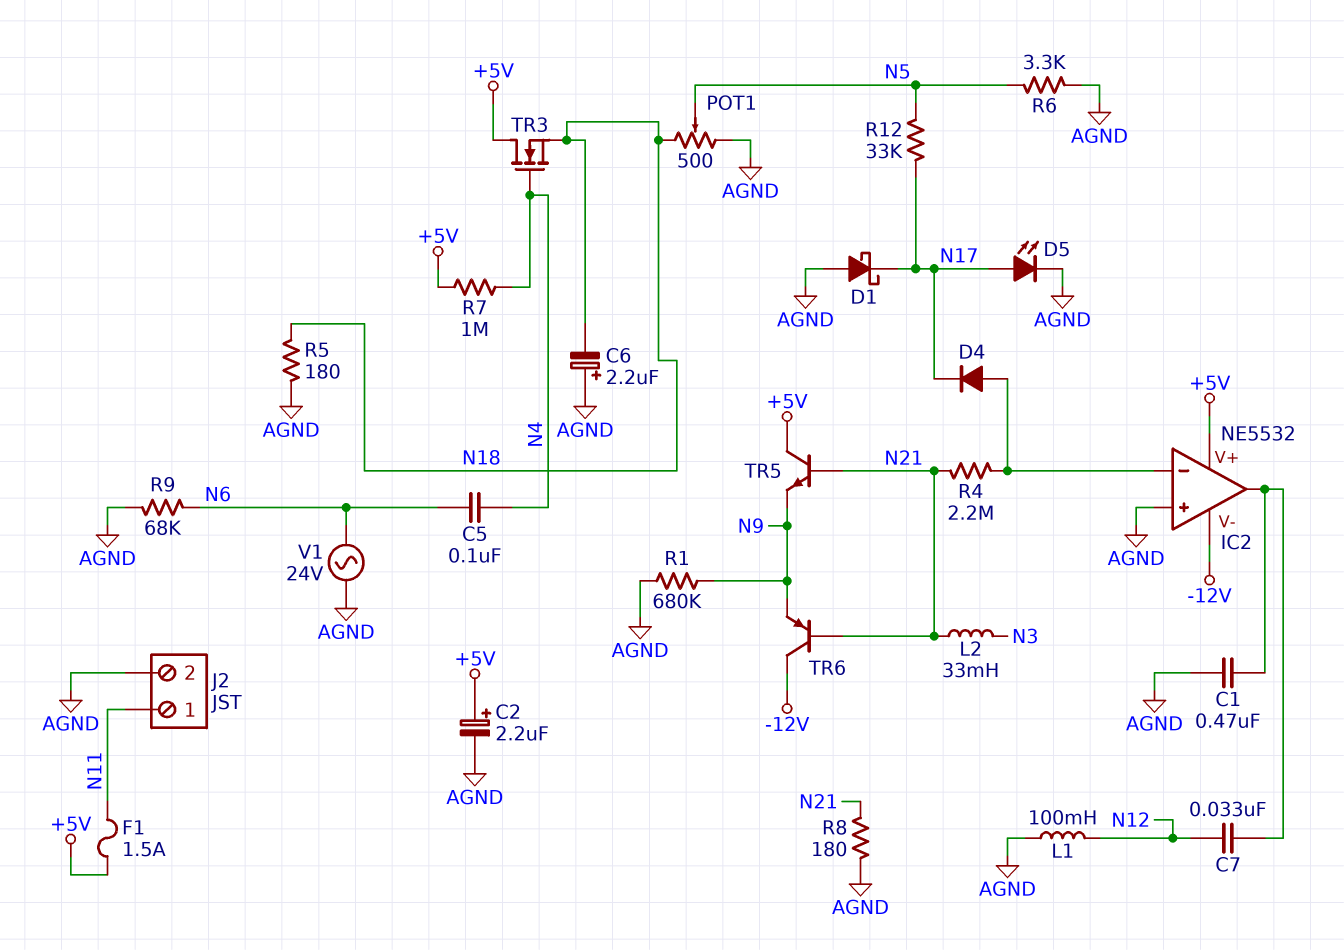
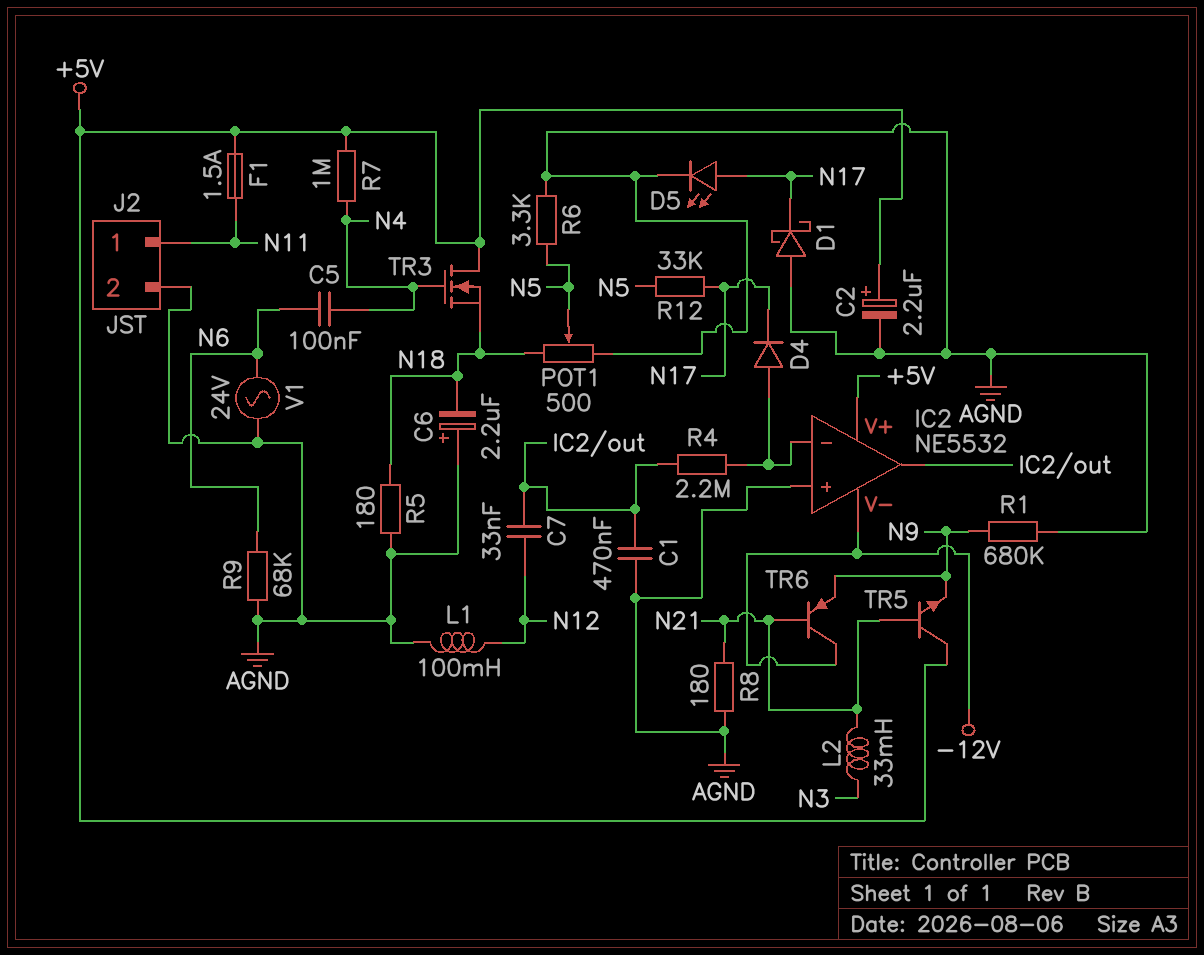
R4: 2.2M (IC2/in-, N21) -> 2.2M (IC2/in-, IC2/out)

